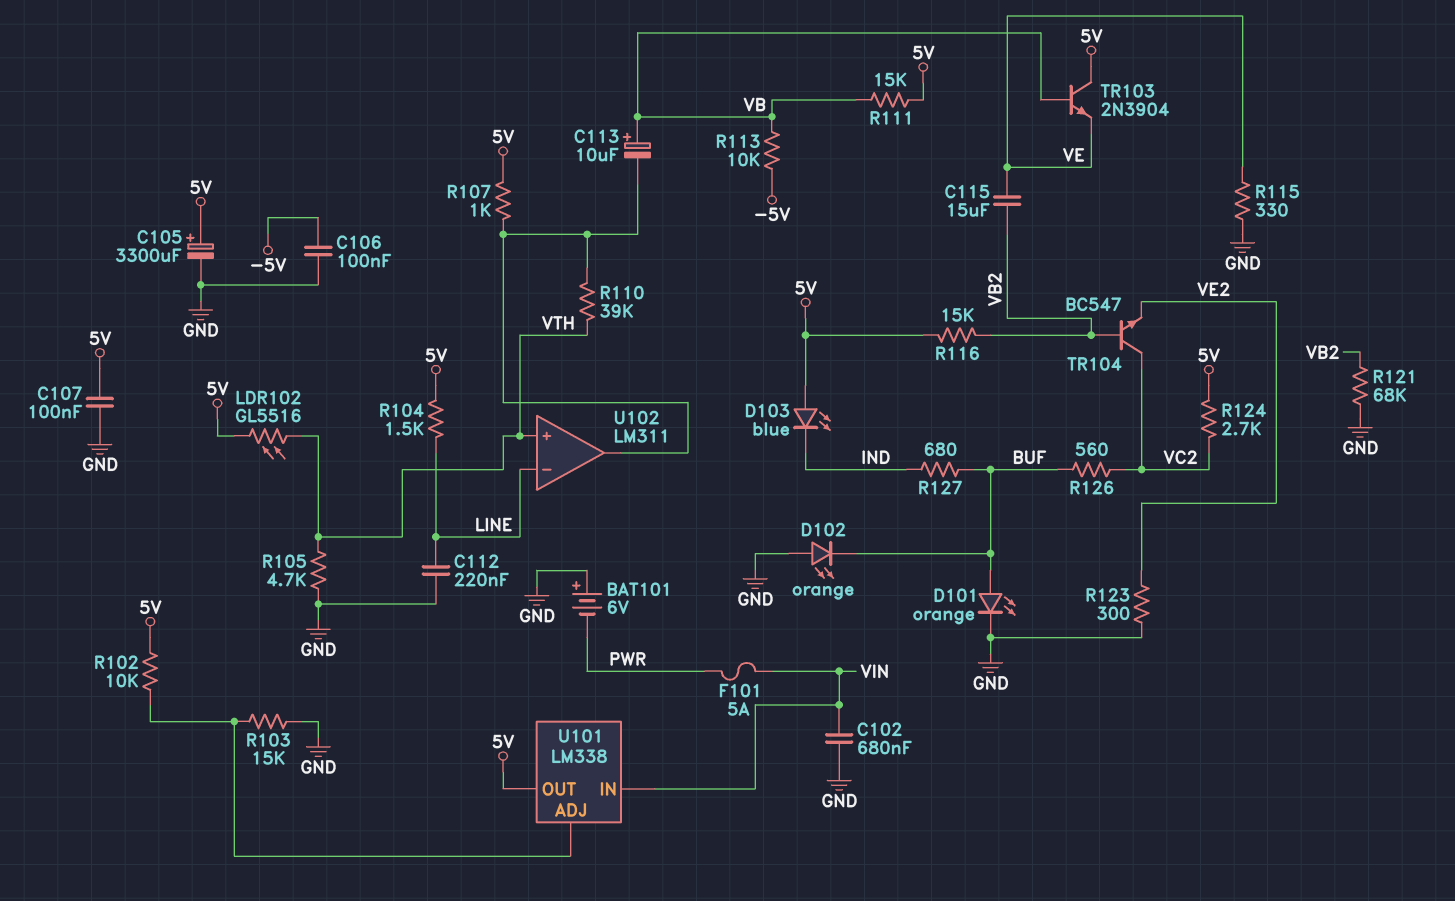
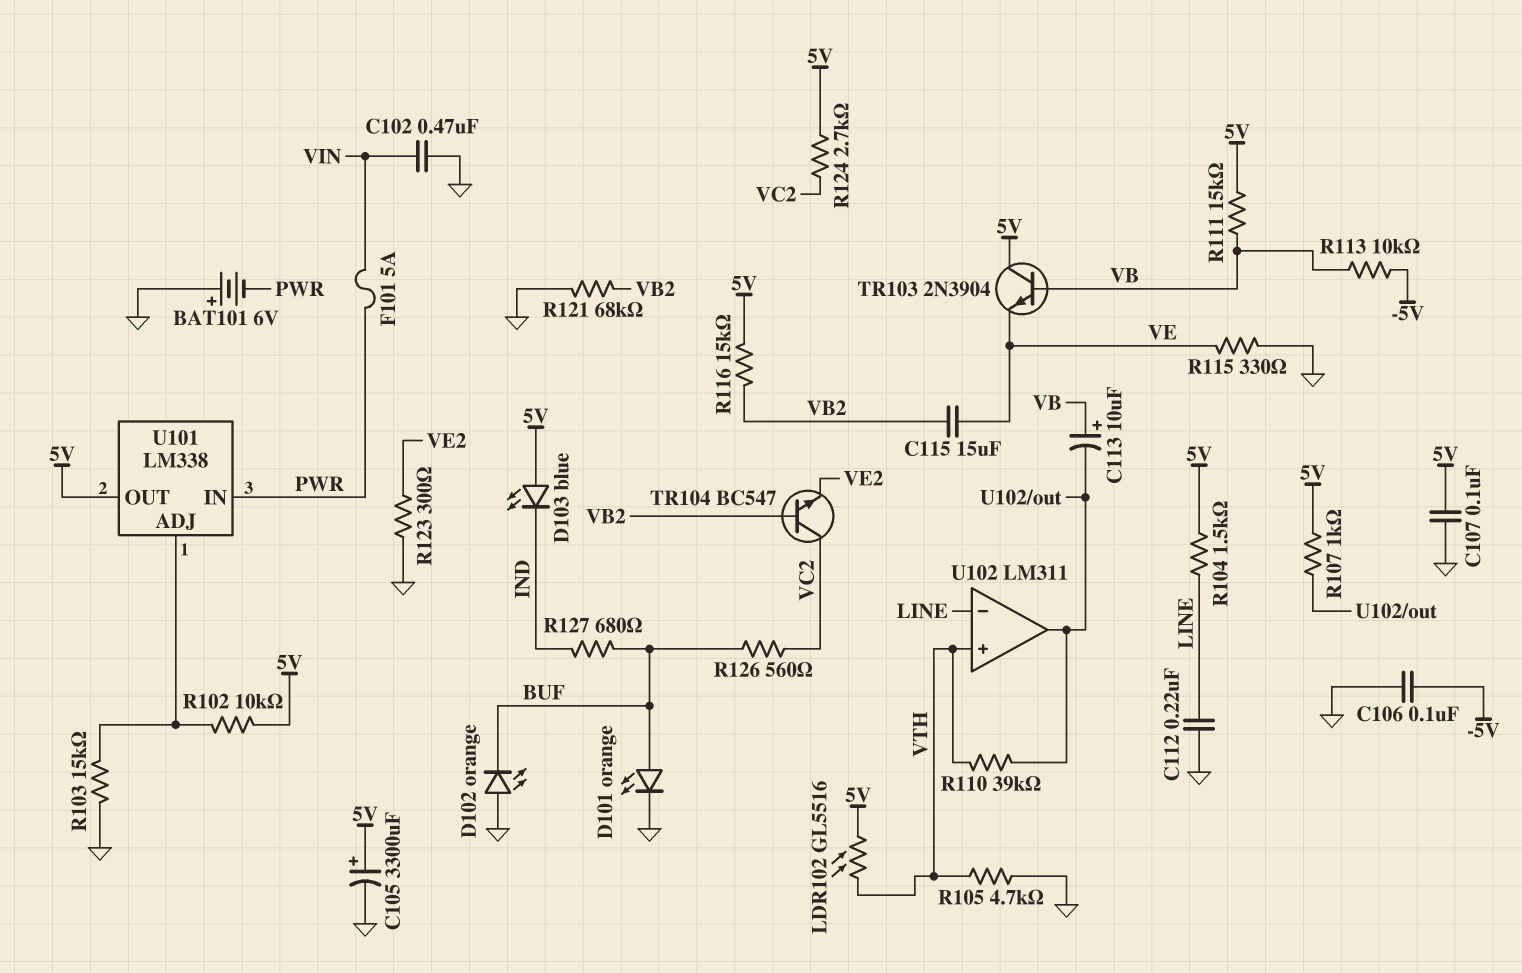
C102: 680nF (GND, VIN) -> 470nF (GND, VIN)
U101 pin IN: VIN -> PWR

